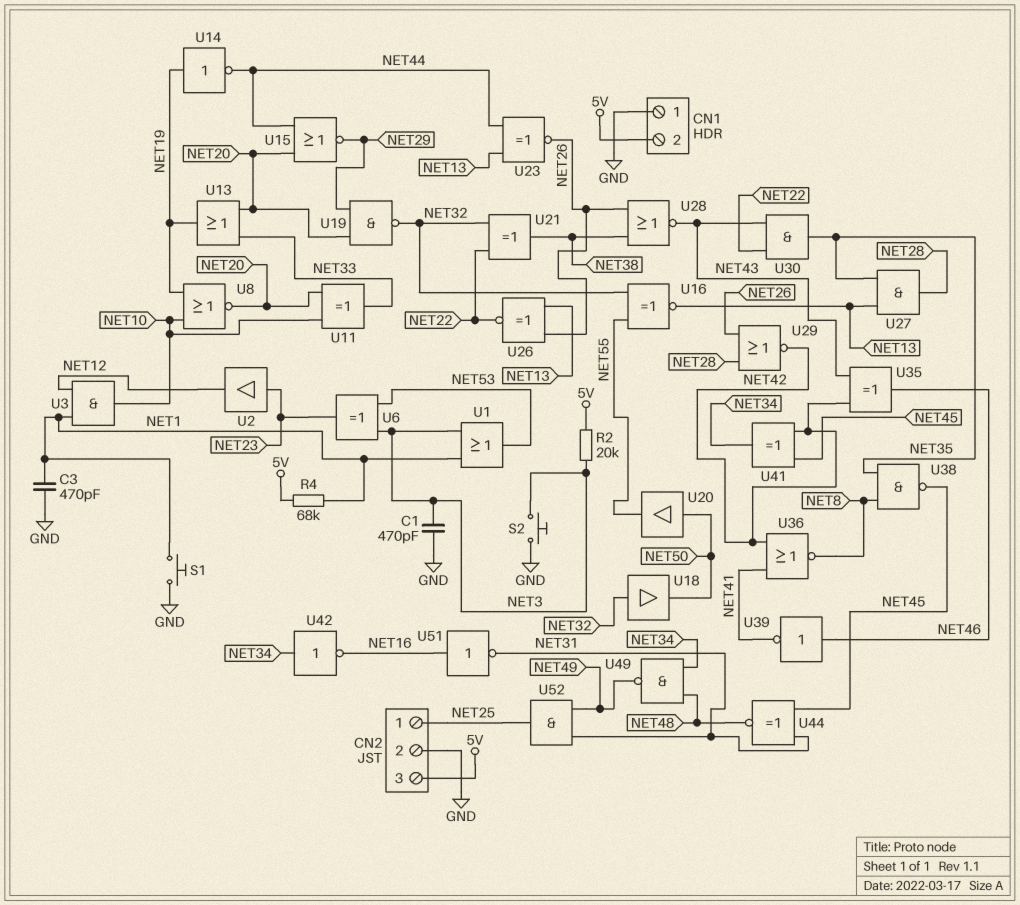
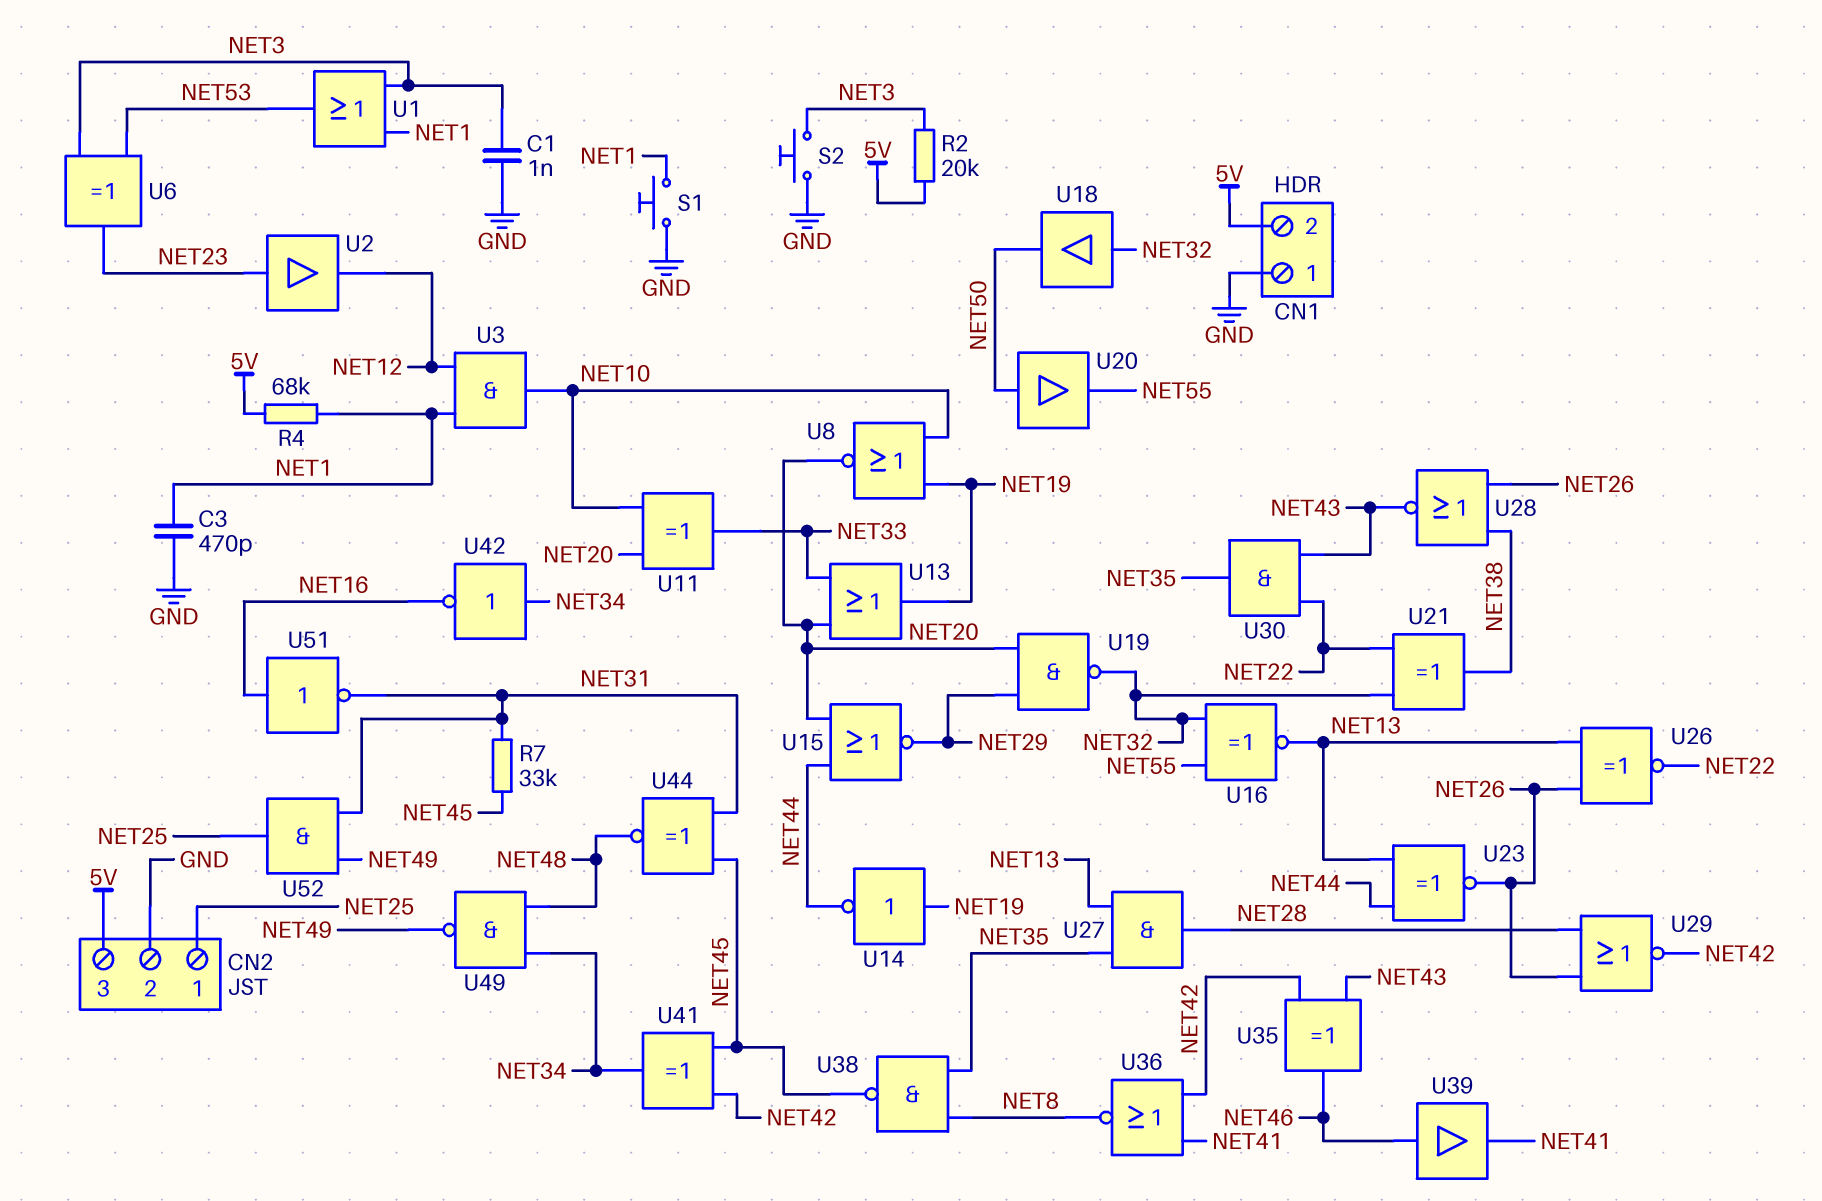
C1: 470pF (GND, NET3) -> 1nF (GND, NET3)
R7: none -> 33k (NET31, NET45)
U39: NOT (in NET46, out NET41) -> buffer (in NET46, out NET41)

